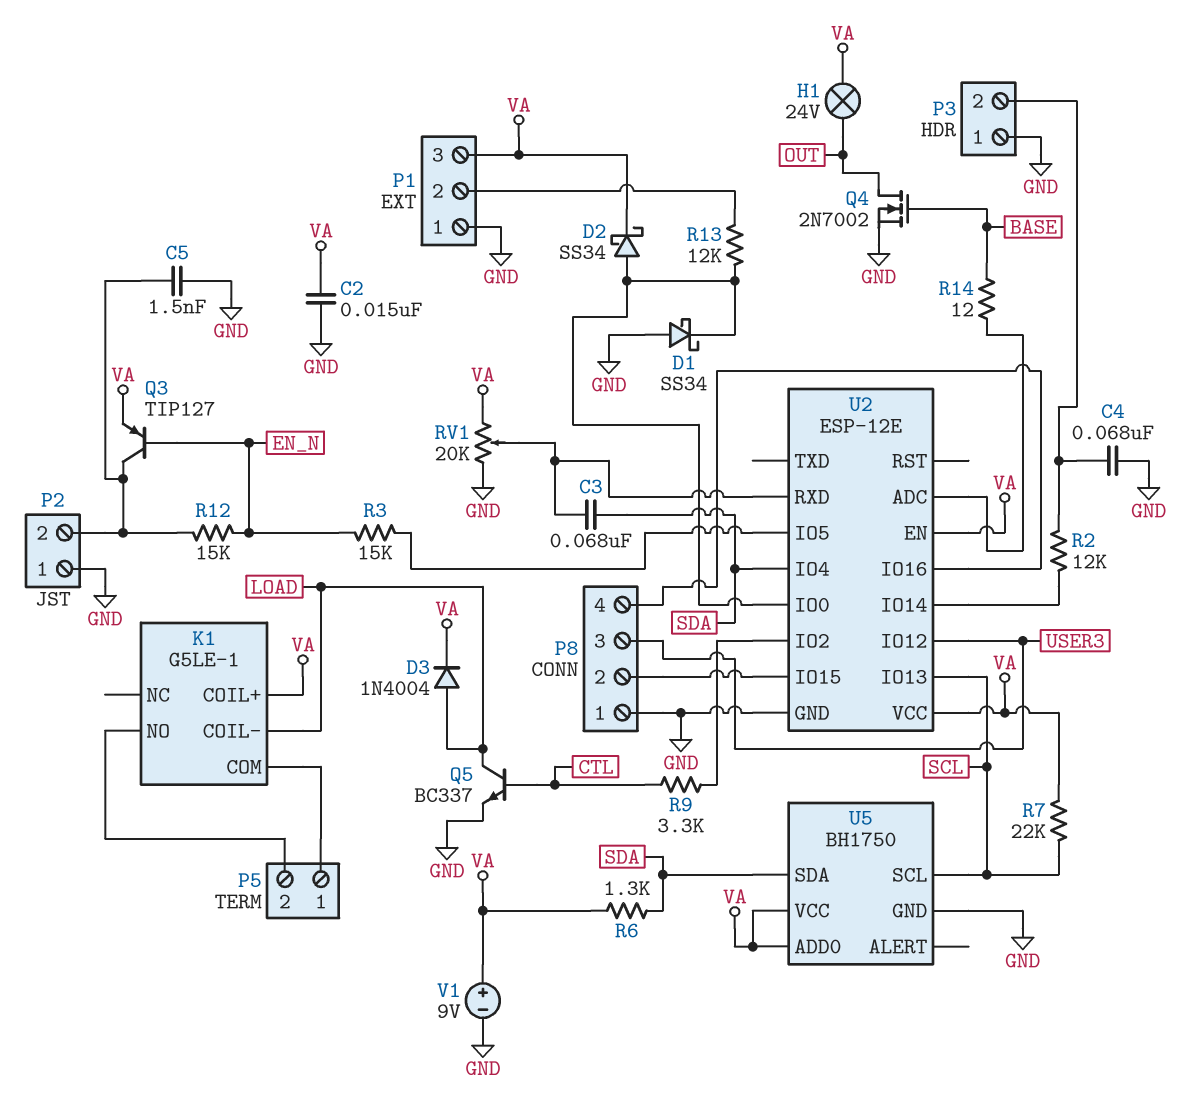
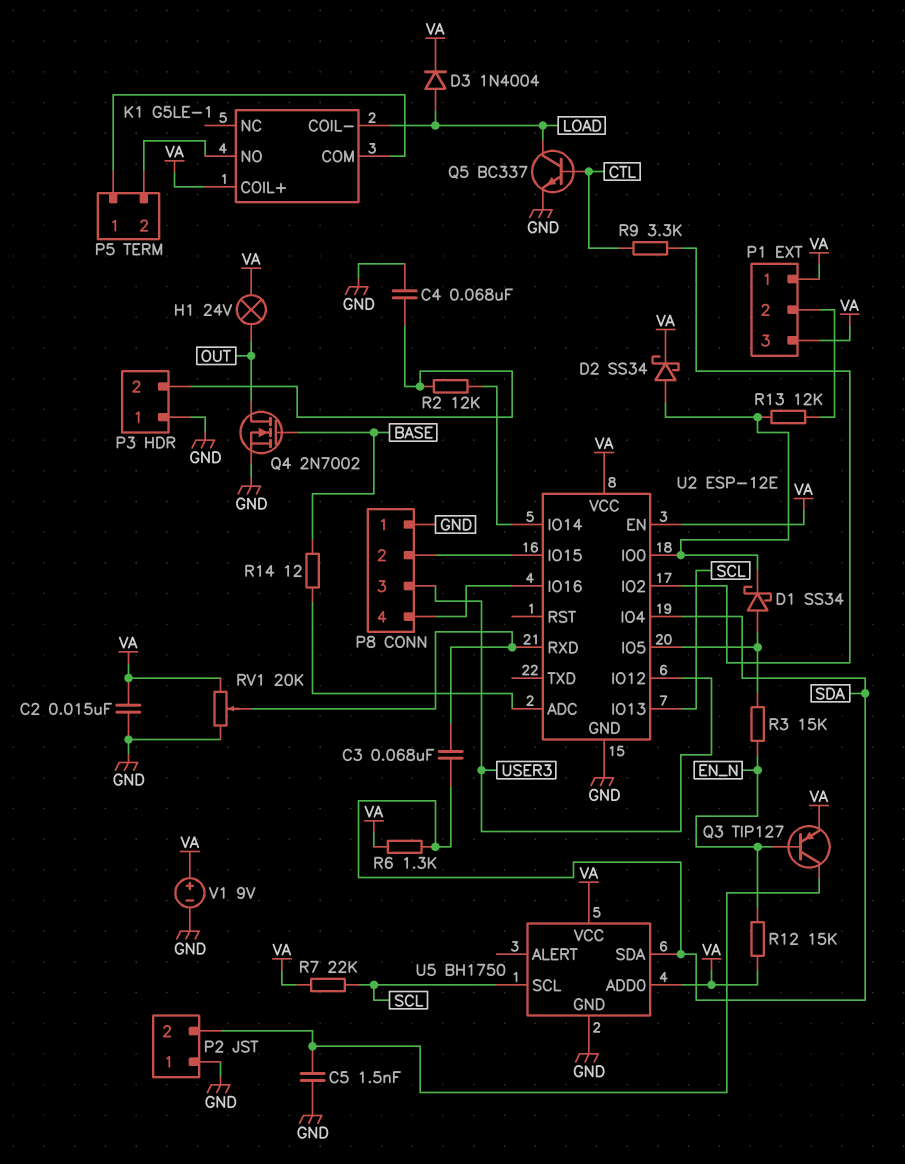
D1: schottky SS34 (A GND, K U2/IO0) -> schottky SS34 (A U2/IO5, K U2/IO0)
P1 pin 1: GND -> VA
R12: 15k (EN_N, P2/2) -> 15k (EN_N, VA)

